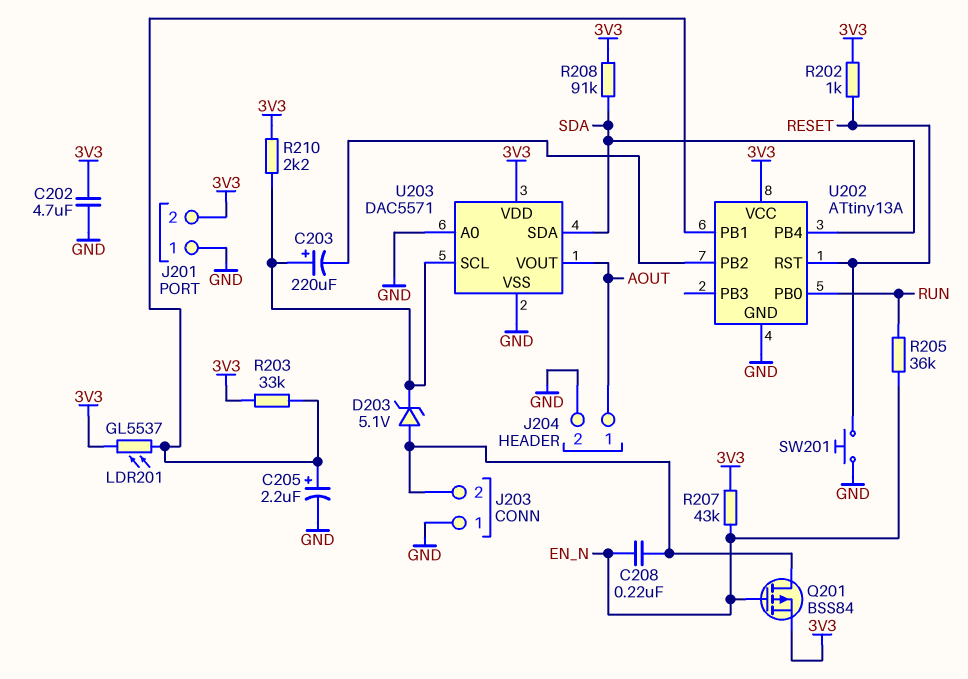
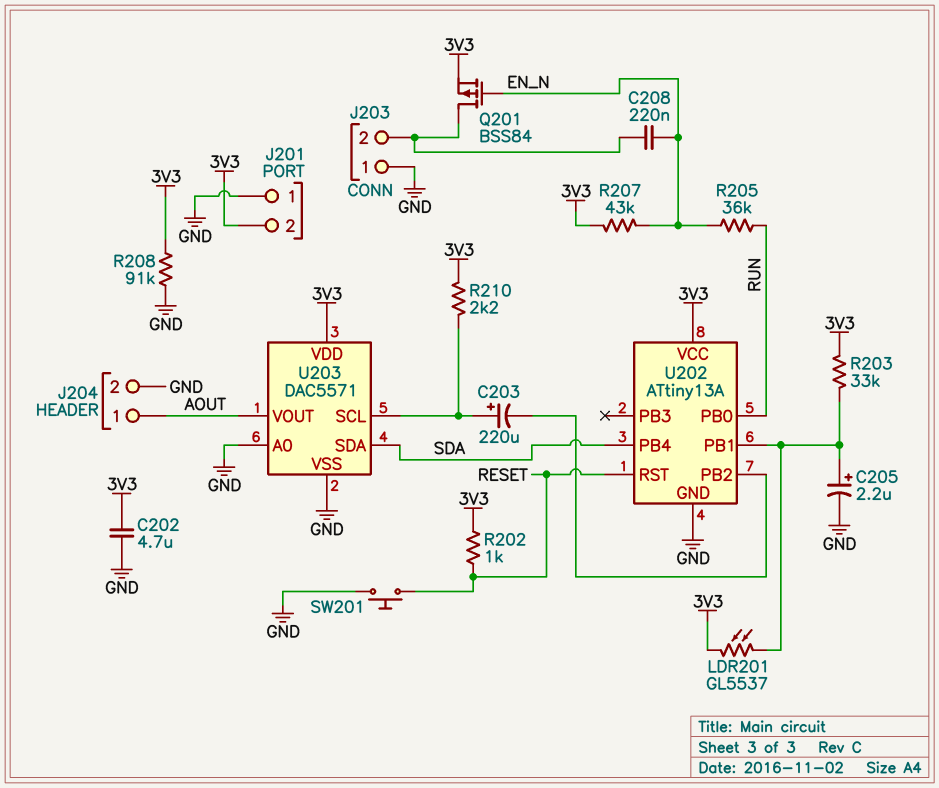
D203: zener 5.1V (A J203/2, K U203/SCL) -> none
R208: 91k (3V3, SDA) -> 91k (3V3, GND)

